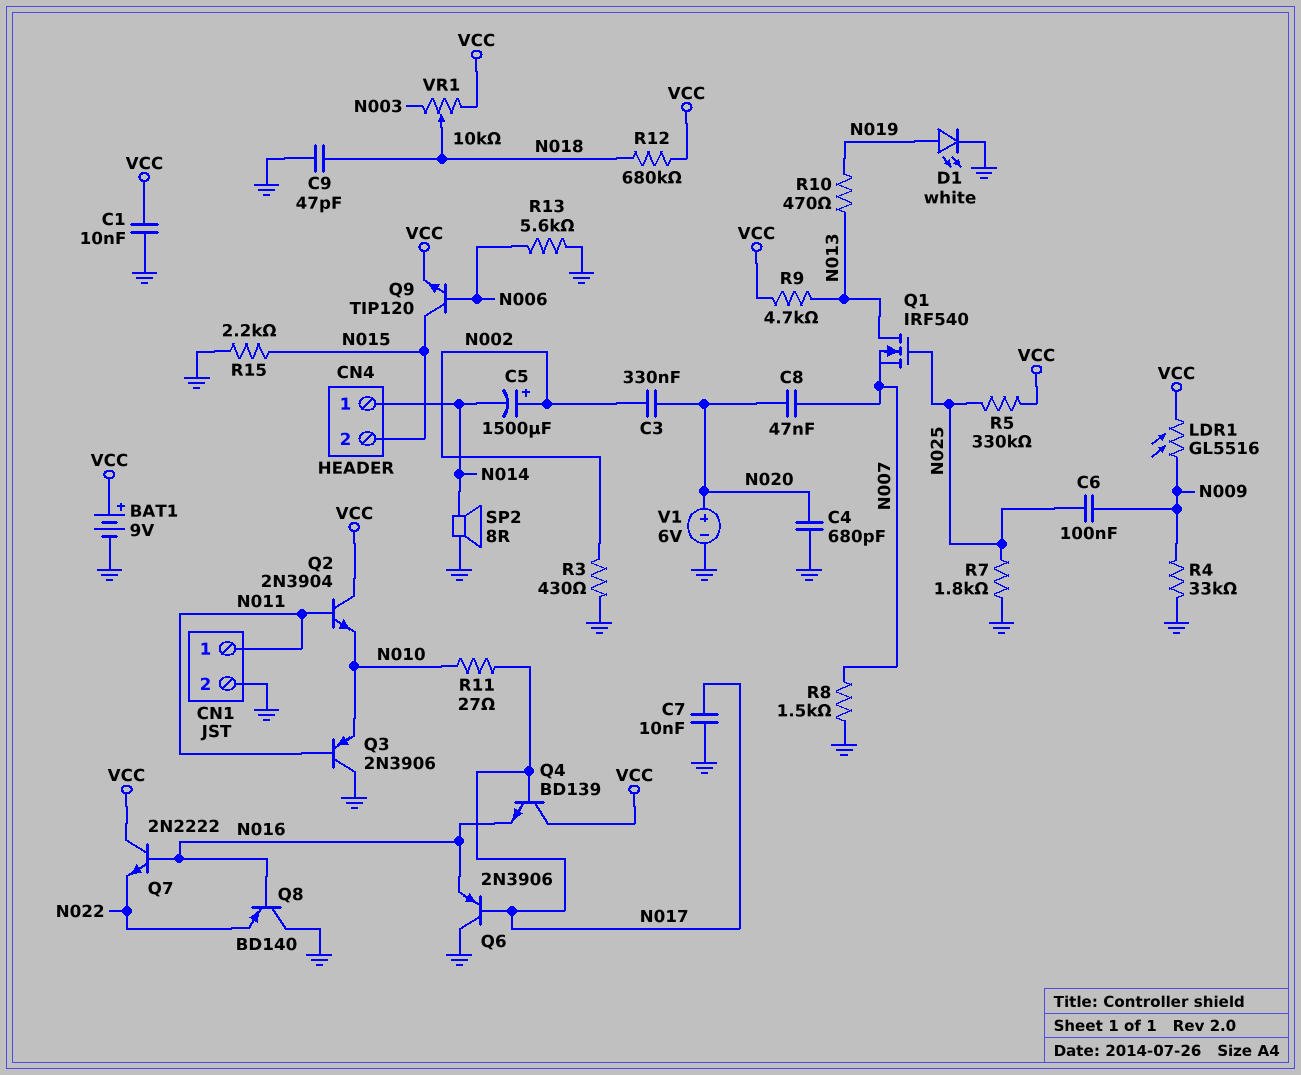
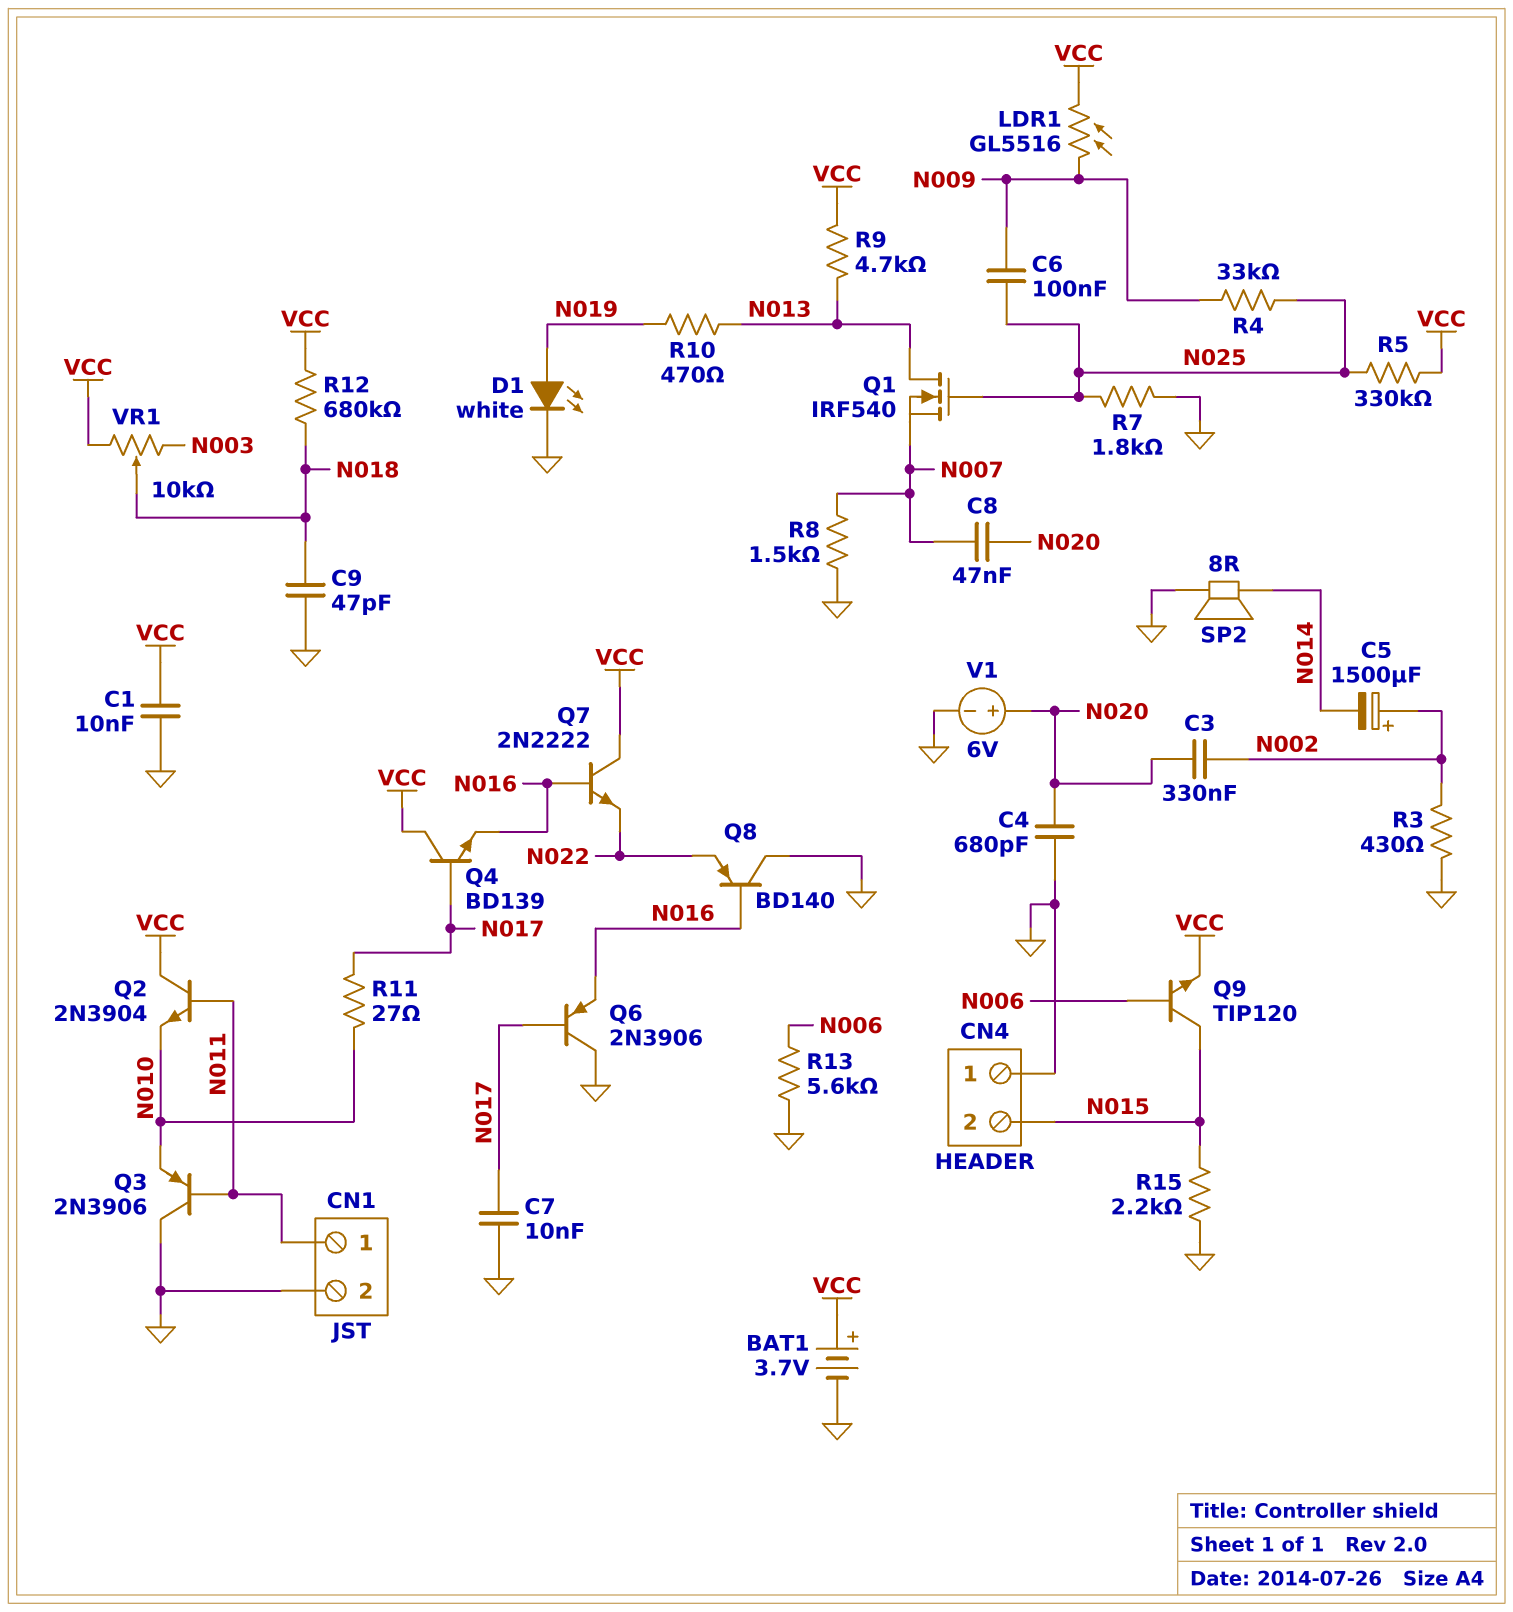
BAT1: 9V (plus VCC, minus GND) -> 3.7V (plus VCC, minus GND)
CN4 pin 1: N014 -> GND
R4: 33k (GND, N009) -> 33k (N009, N025)

